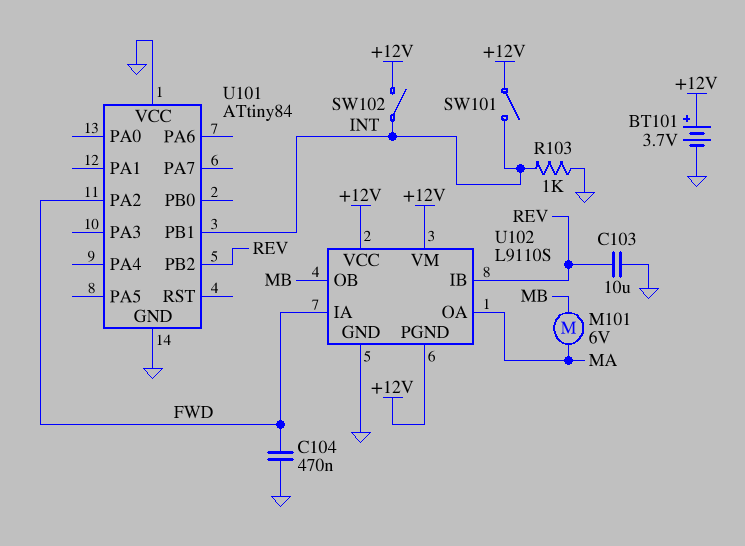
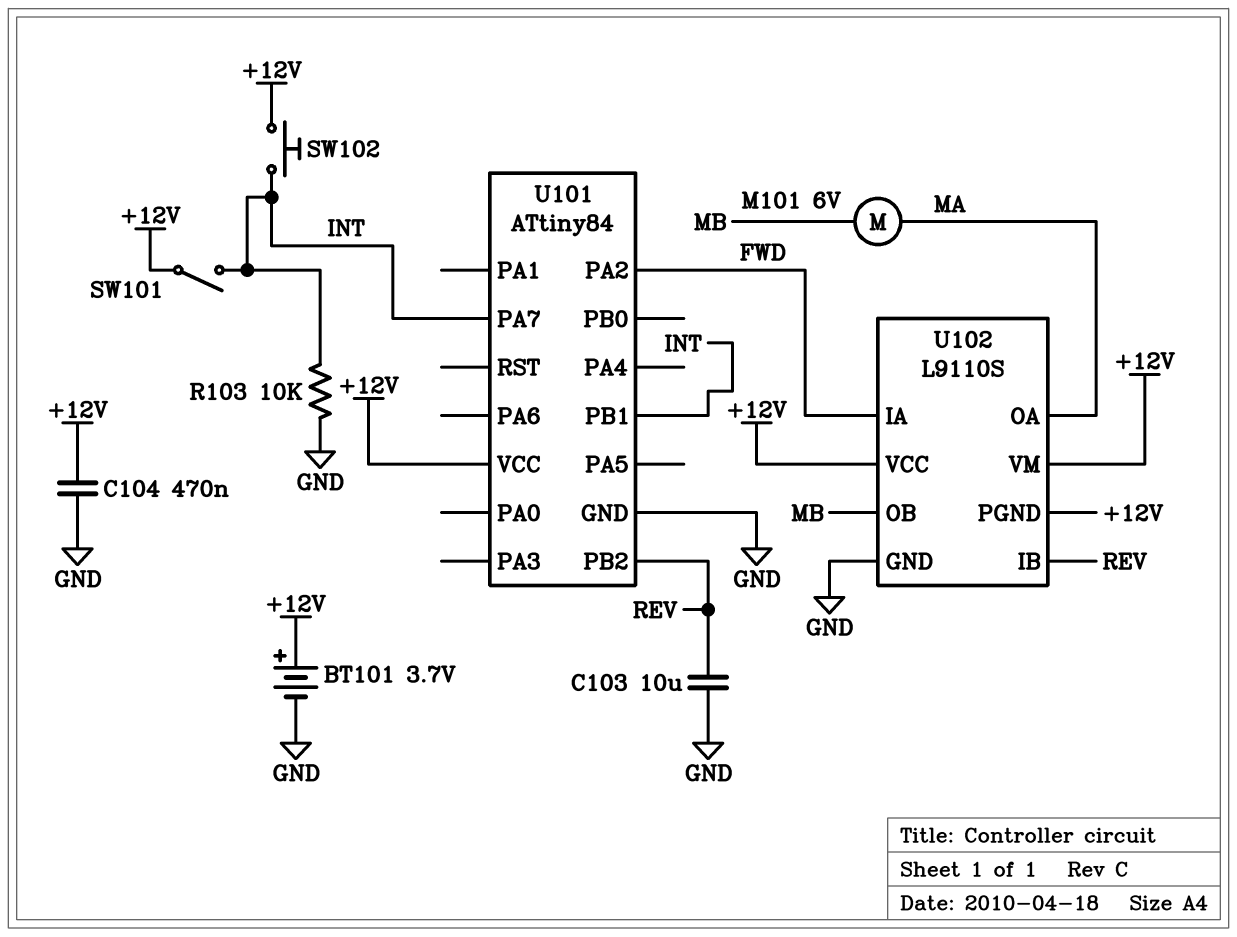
C104: 470nF (FWD, GND) -> 470nF (+12V, GND)
R103: 1k (GND, INT) -> 10k (GND, INT)
SW102: switch (+12V, INT) -> button (+12V, INT)
U101 pin PA7: none -> INT
U101 pin VCC: GND -> +12V

